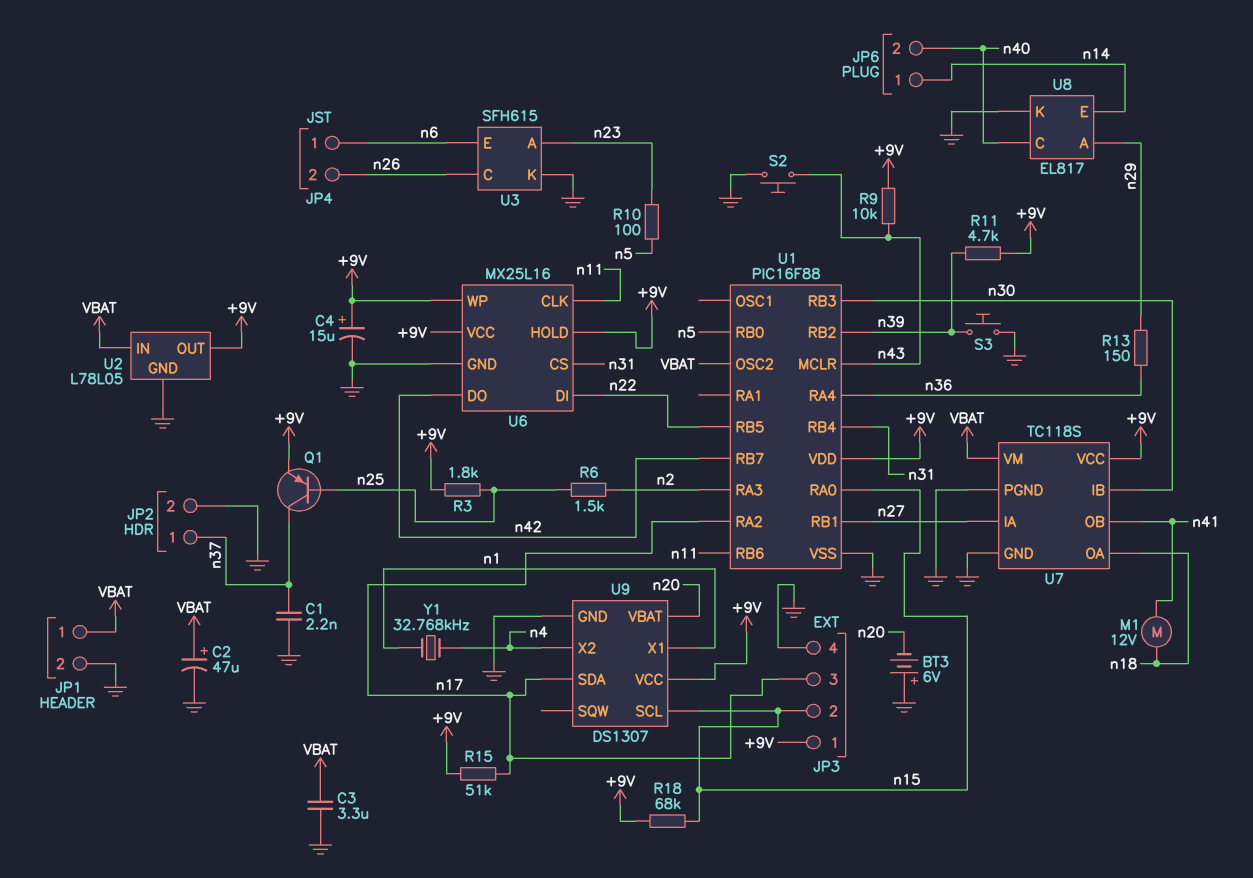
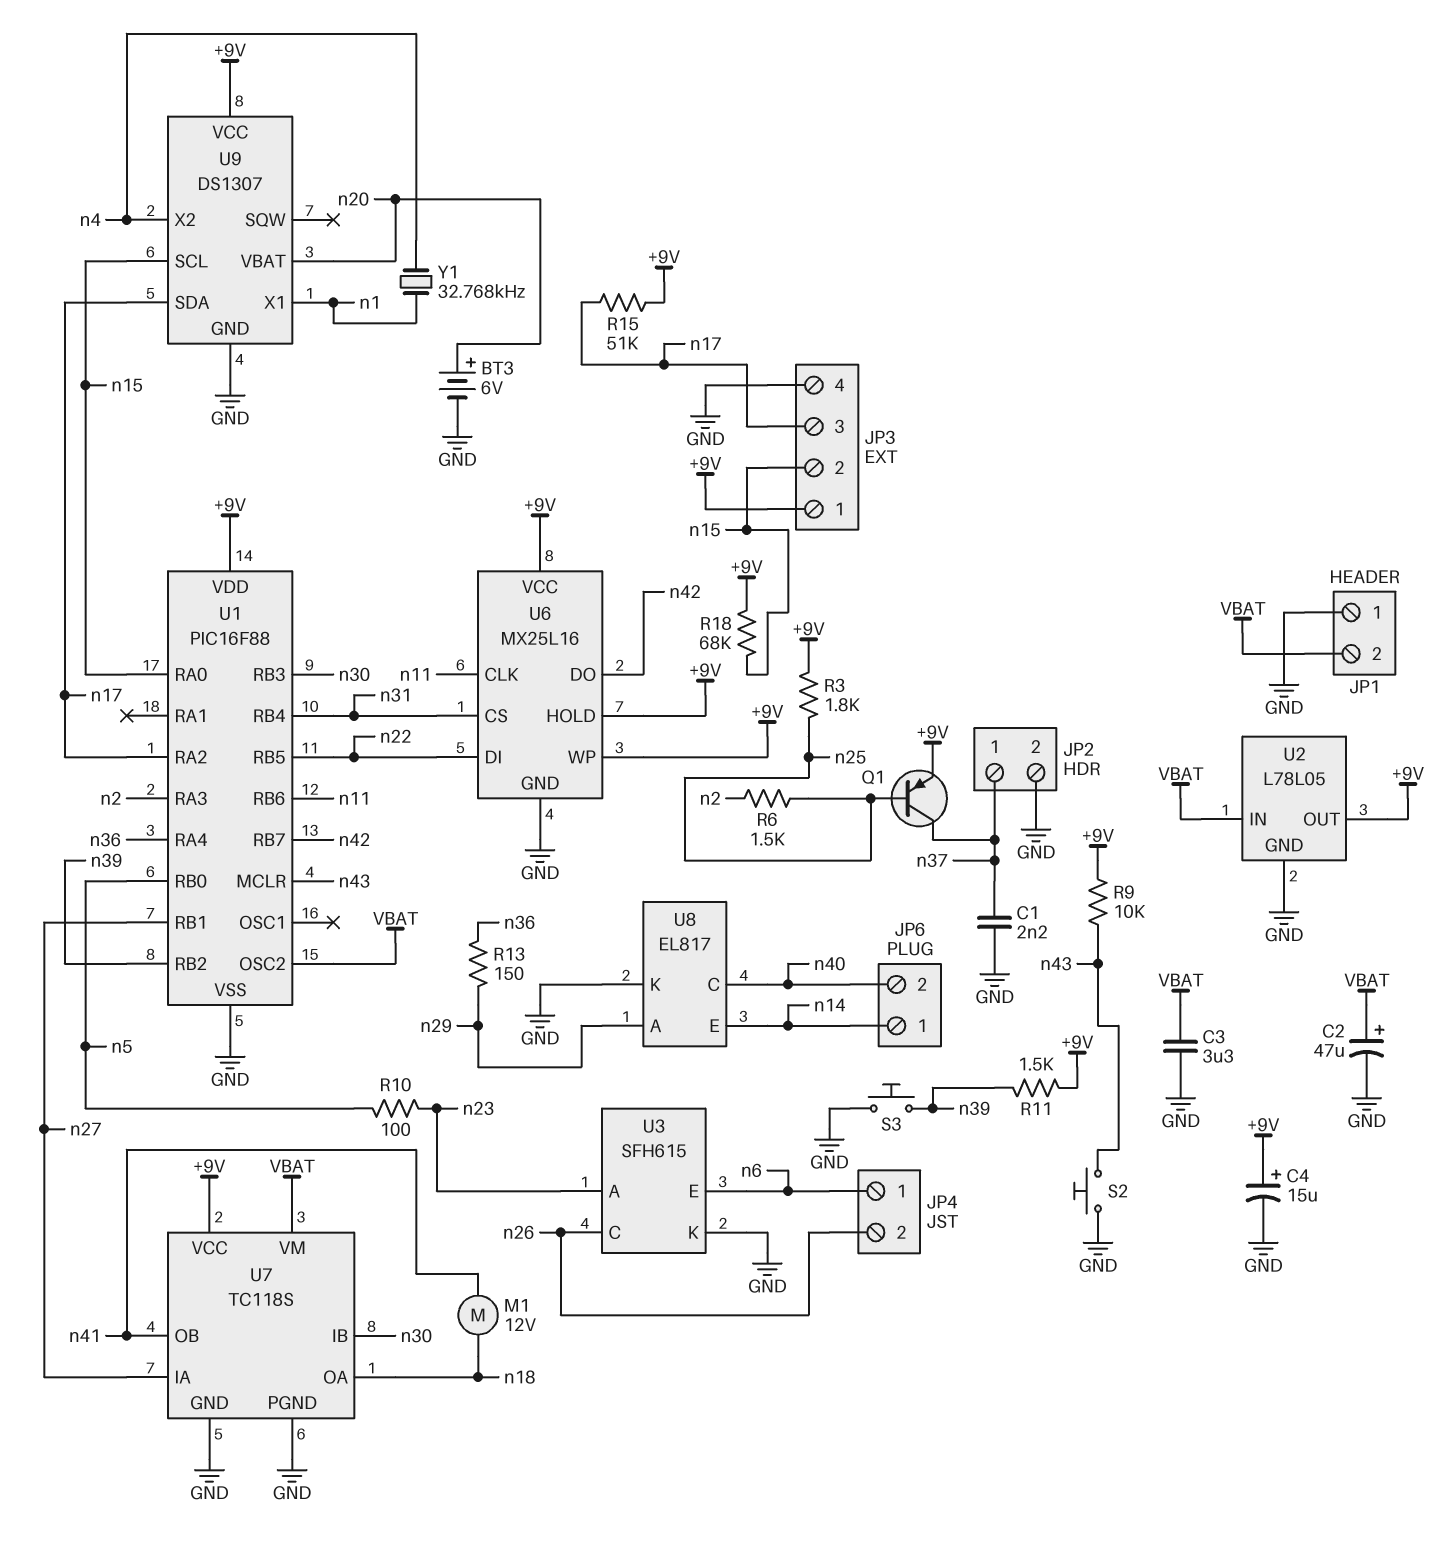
BT3: 6V (plus GND, minus n20) -> 6V (plus n20, minus GND)
JP1 pin 1: VBAT -> GND
JP1 pin 2: GND -> VBAT
R11: 4.7k (+9V, n39) -> 1.5k (+9V, n39)

